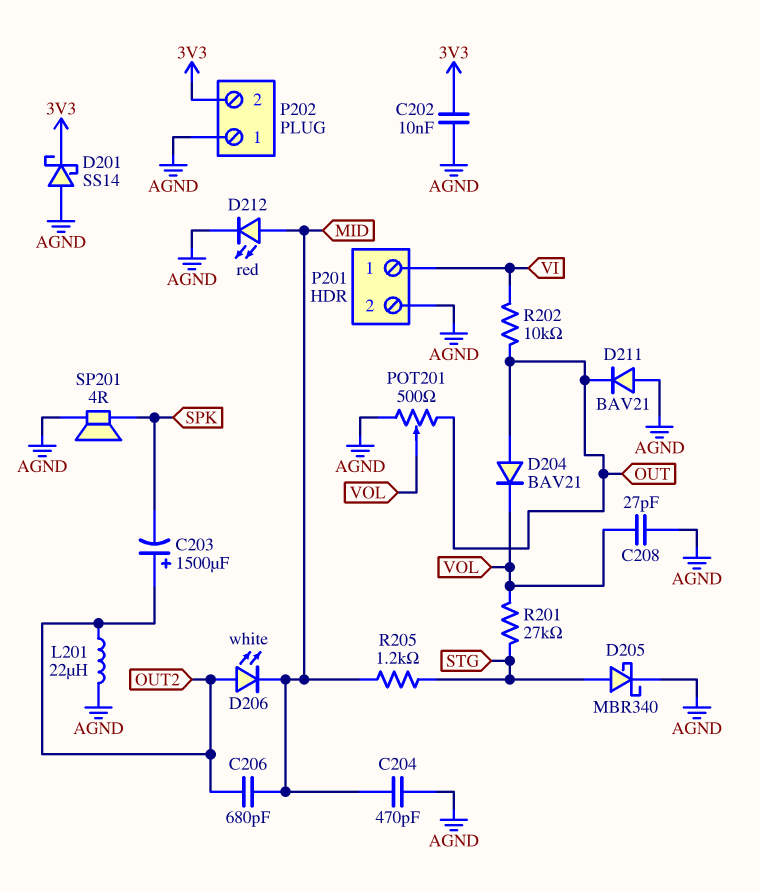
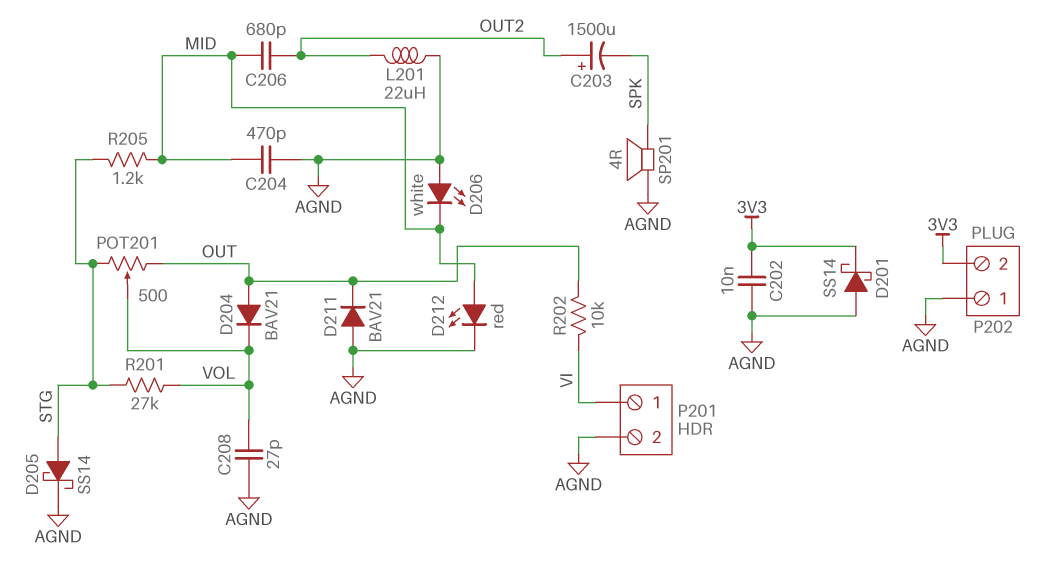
D205: schottky MBR340 (A STG, K AGND) -> schottky SS14 (A STG, K AGND)
D206: LED white (A OUT2, K MID) -> LED white (A AGND, K MID)
POT201: 500 (AGND, OUT, wiper VOL) -> 500 (OUT, STG, wiper VOL)

